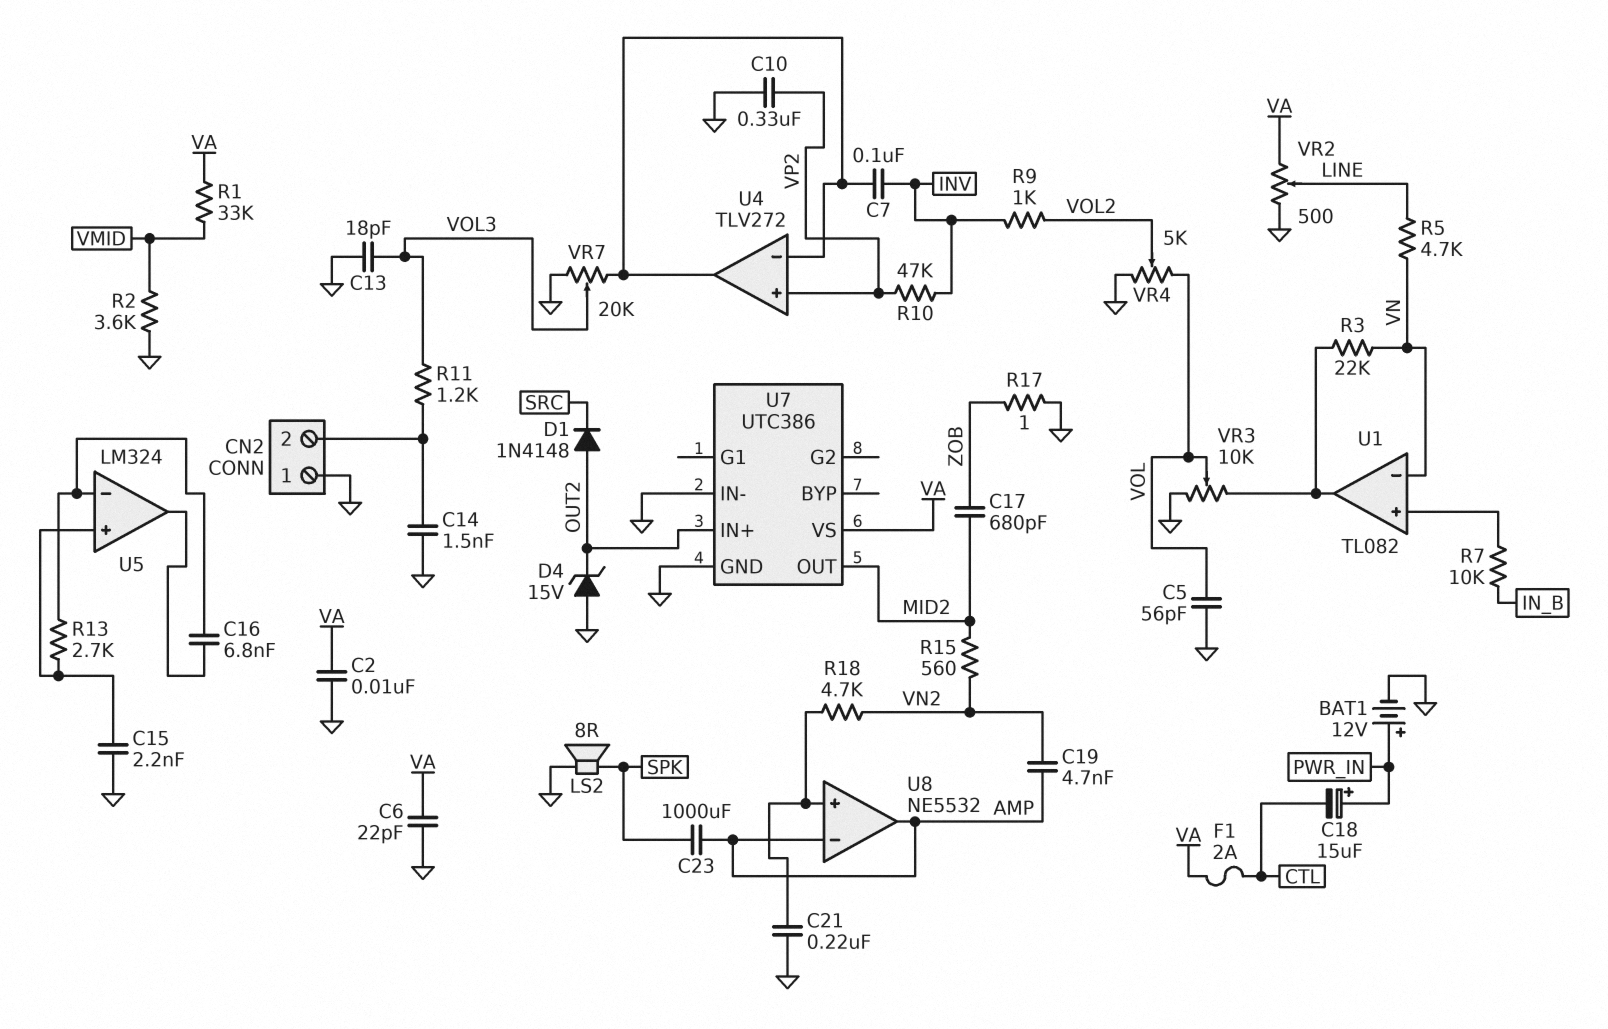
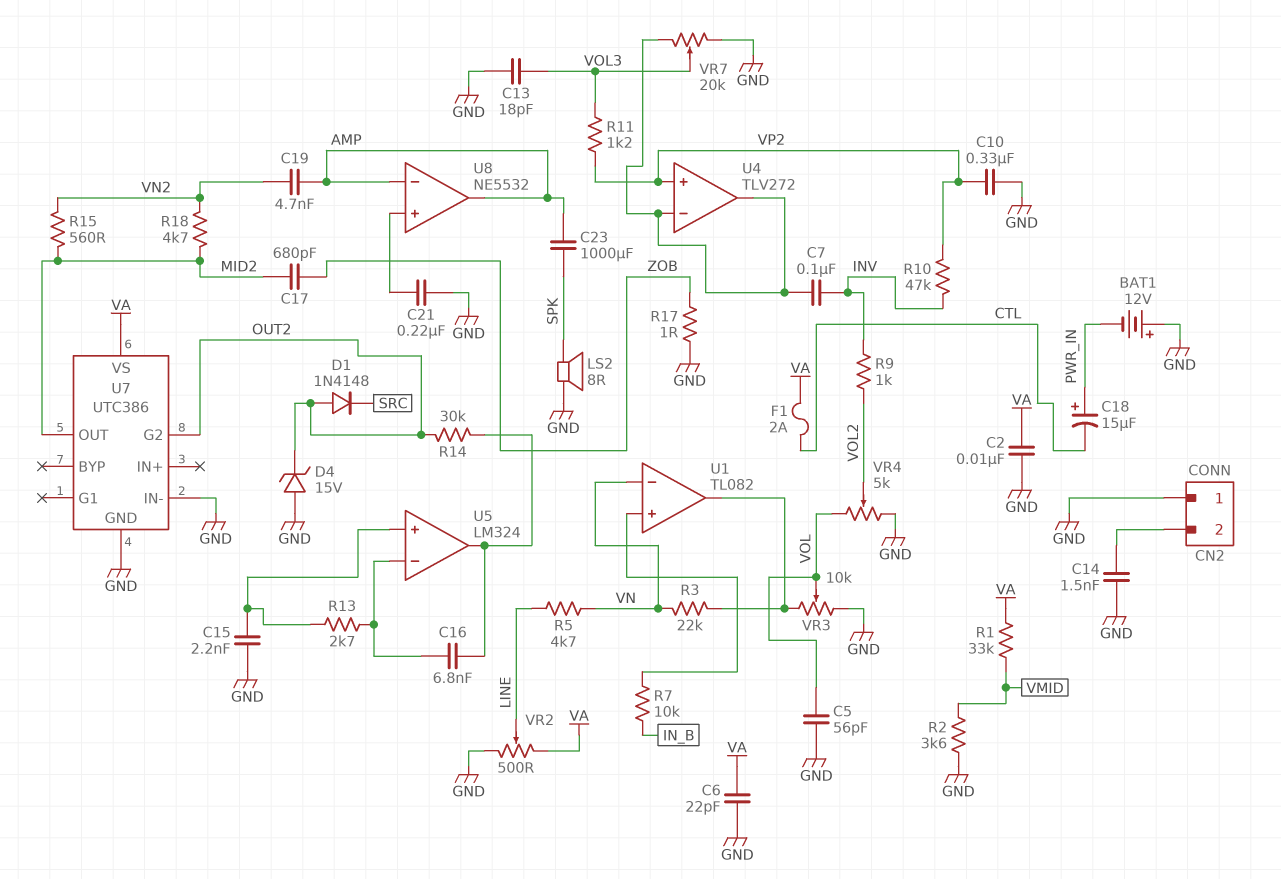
BAT1: 12V (plus PWR_IN, minus GND) -> 12V (plus GND, minus PWR_IN)
R11: 1.2k (CN2/2, VOL3) -> 1.2k (VOL3, VP2)
R14: none -> 30k (OUT2, U5/out)
R18: 4.7k (U8/in+, VN2) -> 4.7k (MID2, VN2)
U7 pin G2: none -> OUT2
U7 pin IN+: OUT2 -> none

